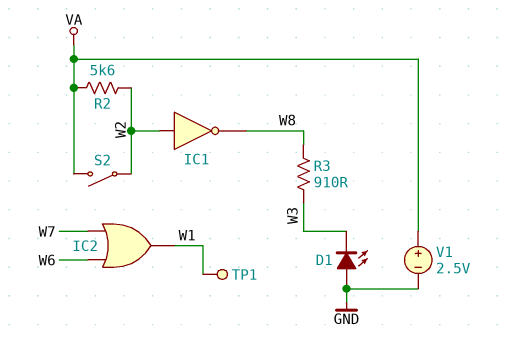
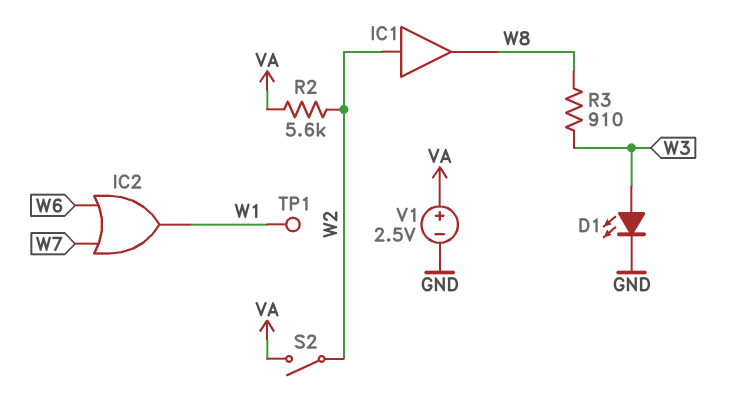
D1: LED (A GND, K W3) -> LED (A W3, K GND)
IC1: NOT (in W2, out W8) -> buffer (in W2, out W8)

